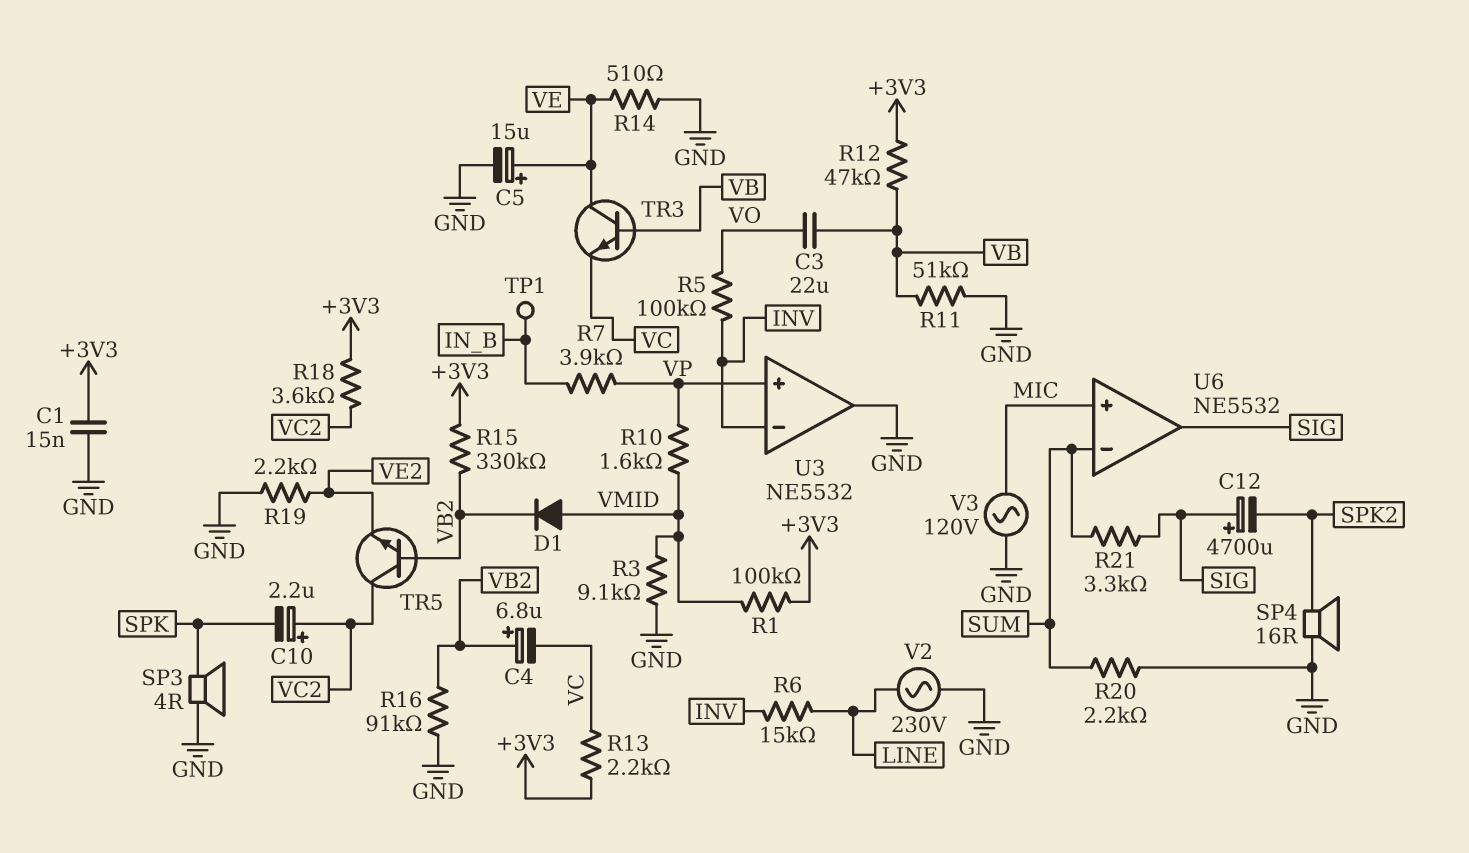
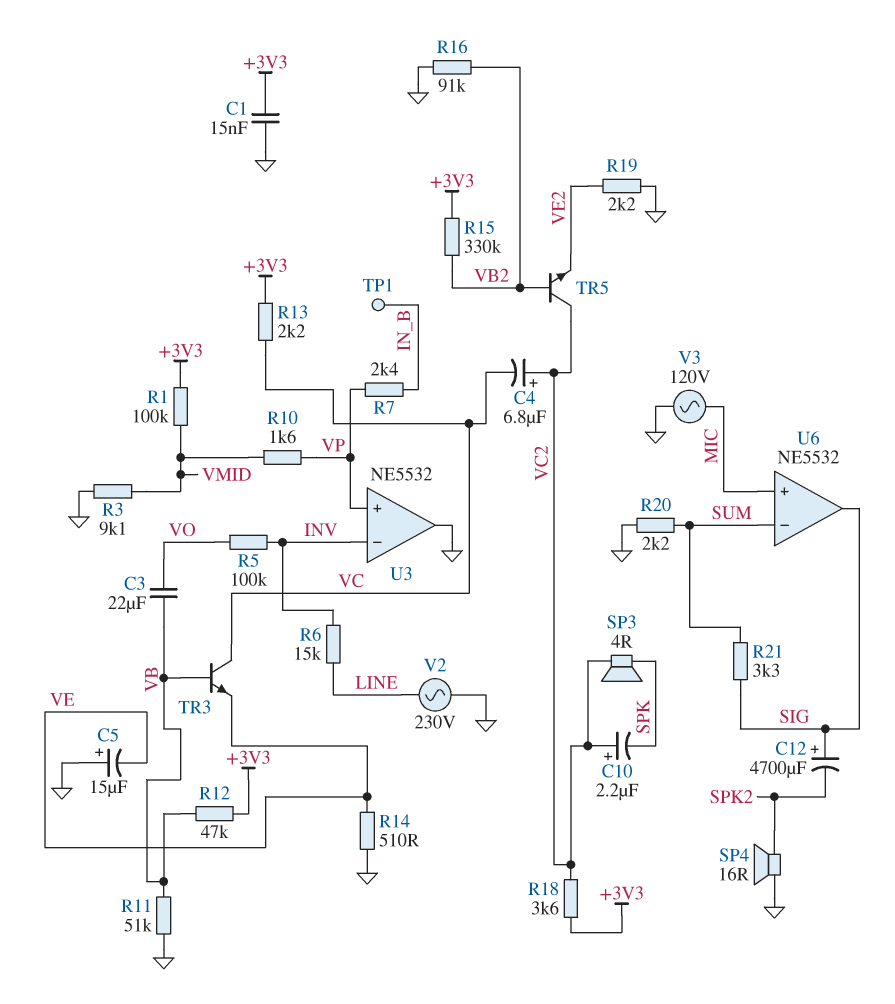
C4: 6.8uF (plus VB2, minus VC) -> 6.8uF (plus VC2, minus VC)
C5: 15uF (plus VE, minus GND) -> 15uF (plus GND, minus VE)
D1: diode (A VMID, K VB2) -> none
R7: 3.9k (IN_B, VP) -> 2.4k (IN_B, VP)
SP3: speaker 4R (GND, SPK) -> speaker 4R (SPK, VC2)
TR3: NPN (B VB, C VE, E VC) -> NPN (B VB, C VC, E VE)

